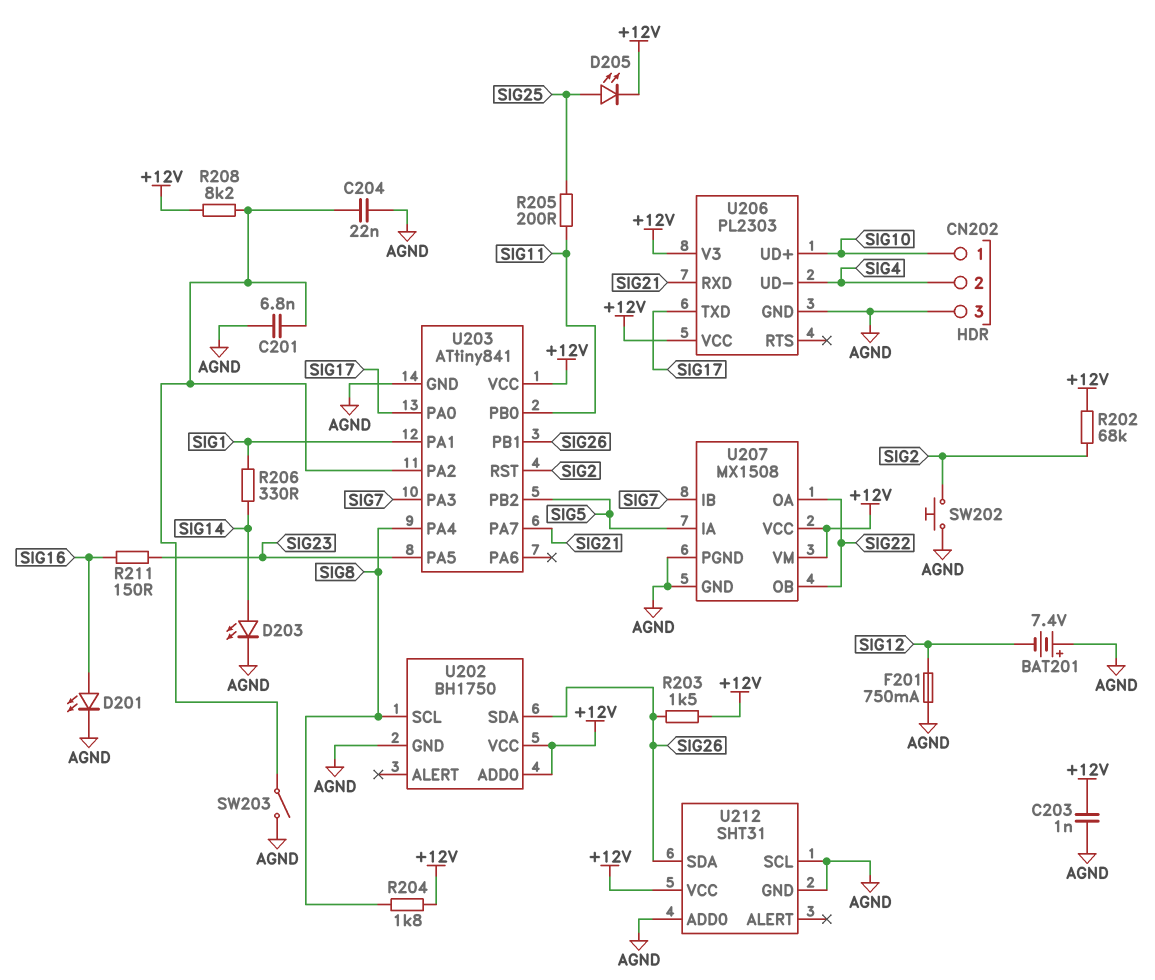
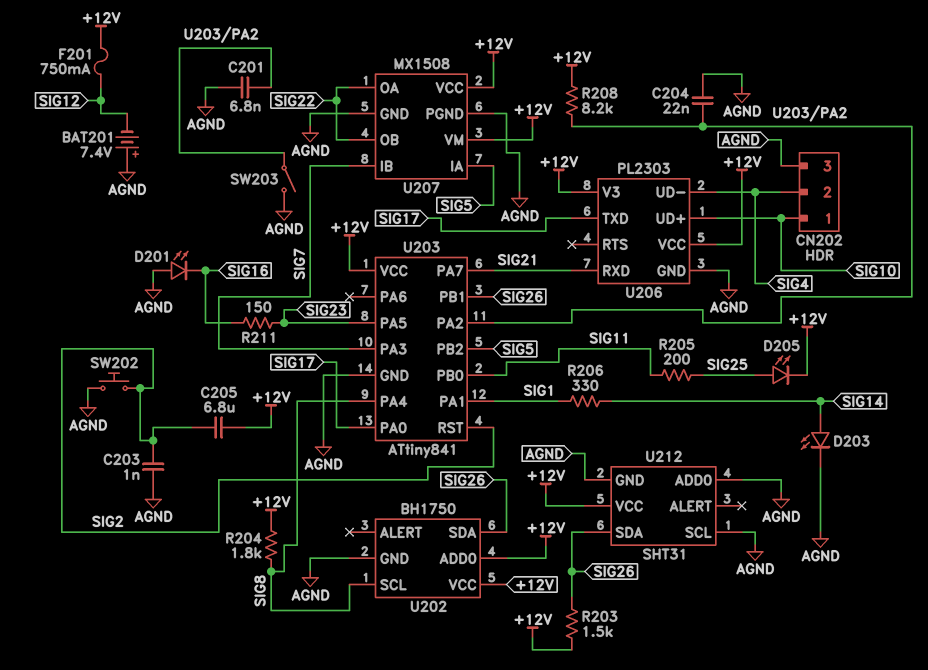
C203: 1nF (+12V, AGND) -> 1nF (AGND, SIG2)
C205: none -> 6.8uF (+12V, SIG2)
D201: LED (A SIG16, K AGND) -> LED (A AGND, K SIG16)
F201: 750mA (AGND, SIG12) -> 750mA (+12V, SIG12)
R202: 68k (+12V, SIG2) -> none

